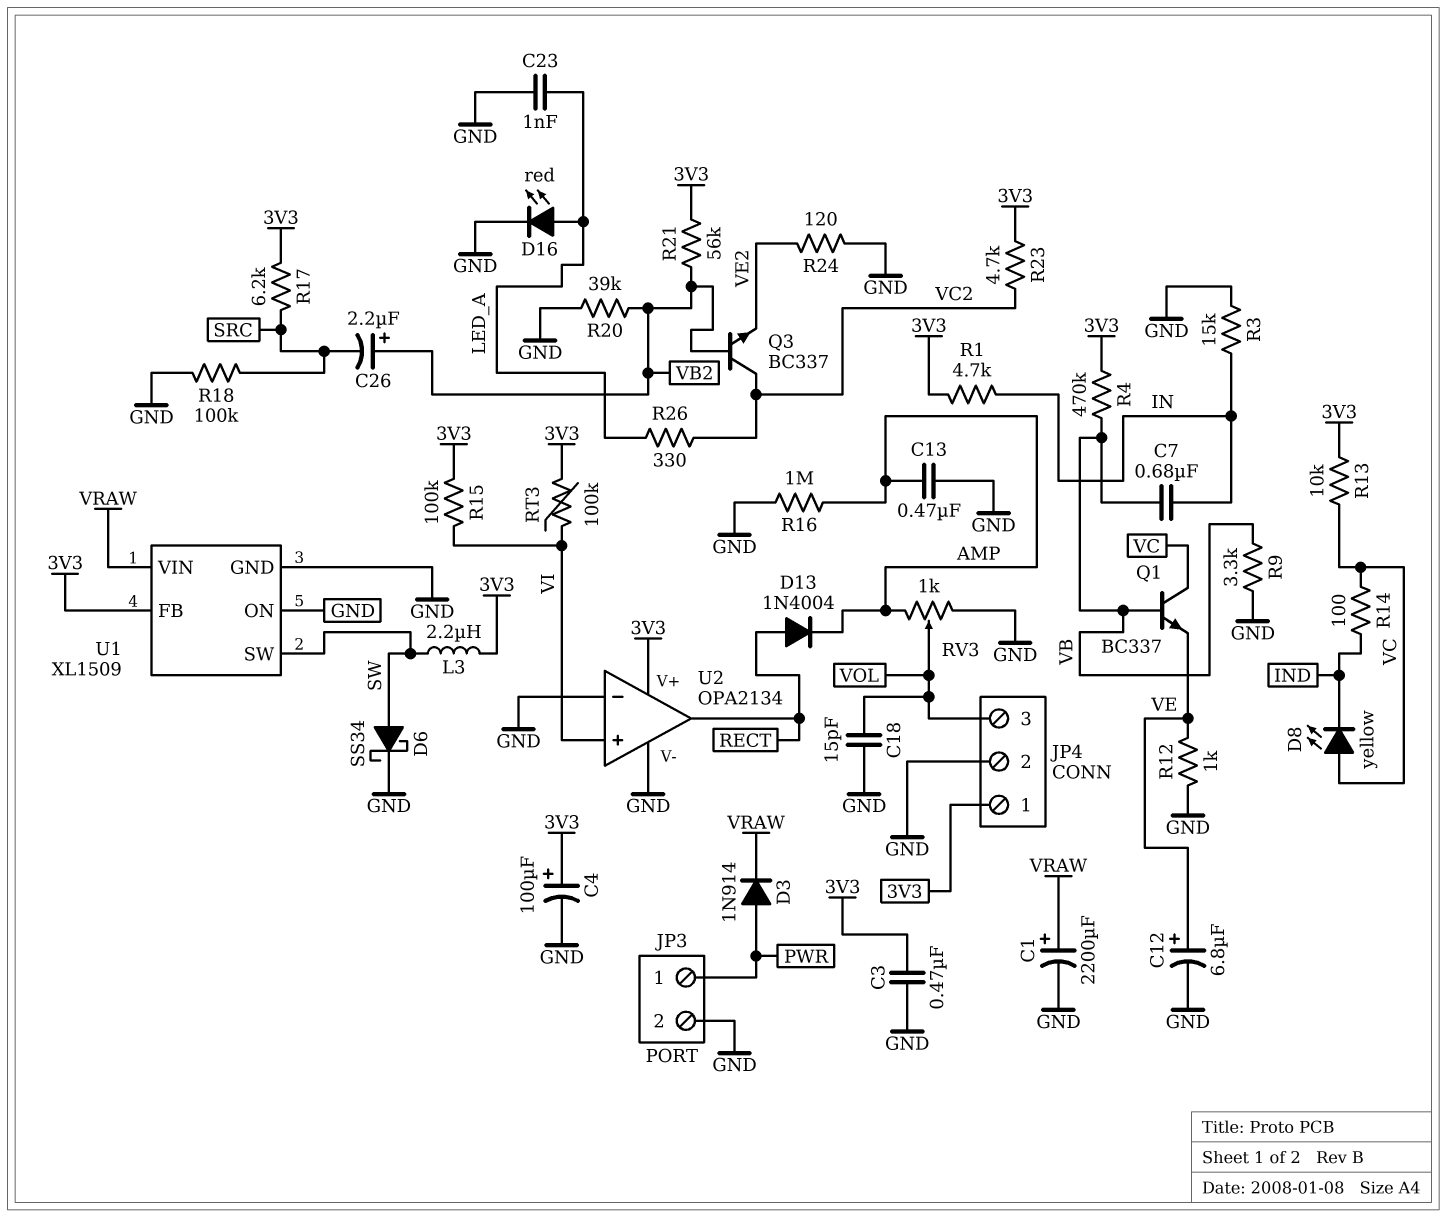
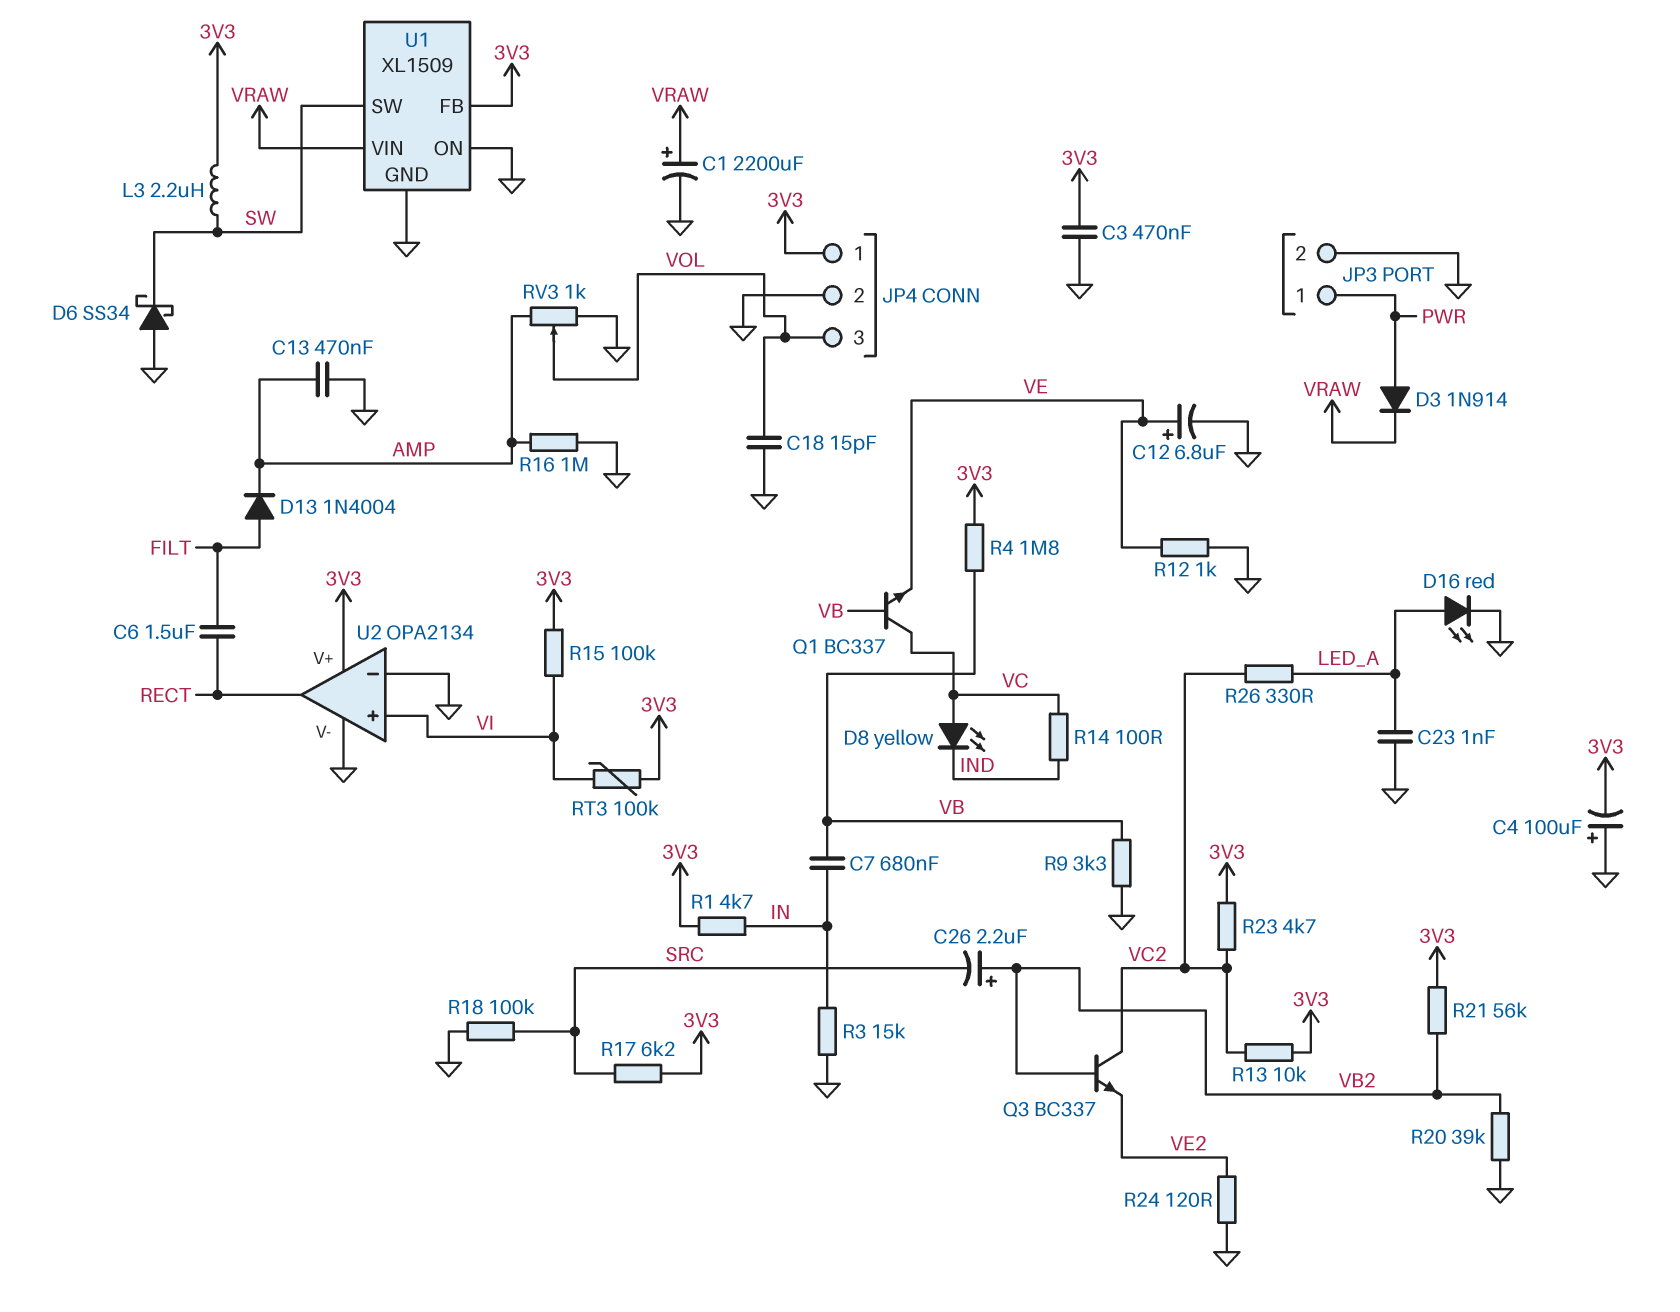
C4: 100uF (plus 3V3, minus GND) -> 100uF (plus GND, minus 3V3)
C6: none -> 1.5uF (FILT, RECT)
D6: schottky SS34 (A SW, K GND) -> schottky SS34 (A GND, K SW)
D13: diode 1N4004 (A RECT, K AMP) -> diode 1N4004 (A FILT, K AMP)
R4: 470k (3V3, VB) -> 1.8M (3V3, VB)
R13: 10k (3V3, VC) -> 10k (3V3, VC2)

